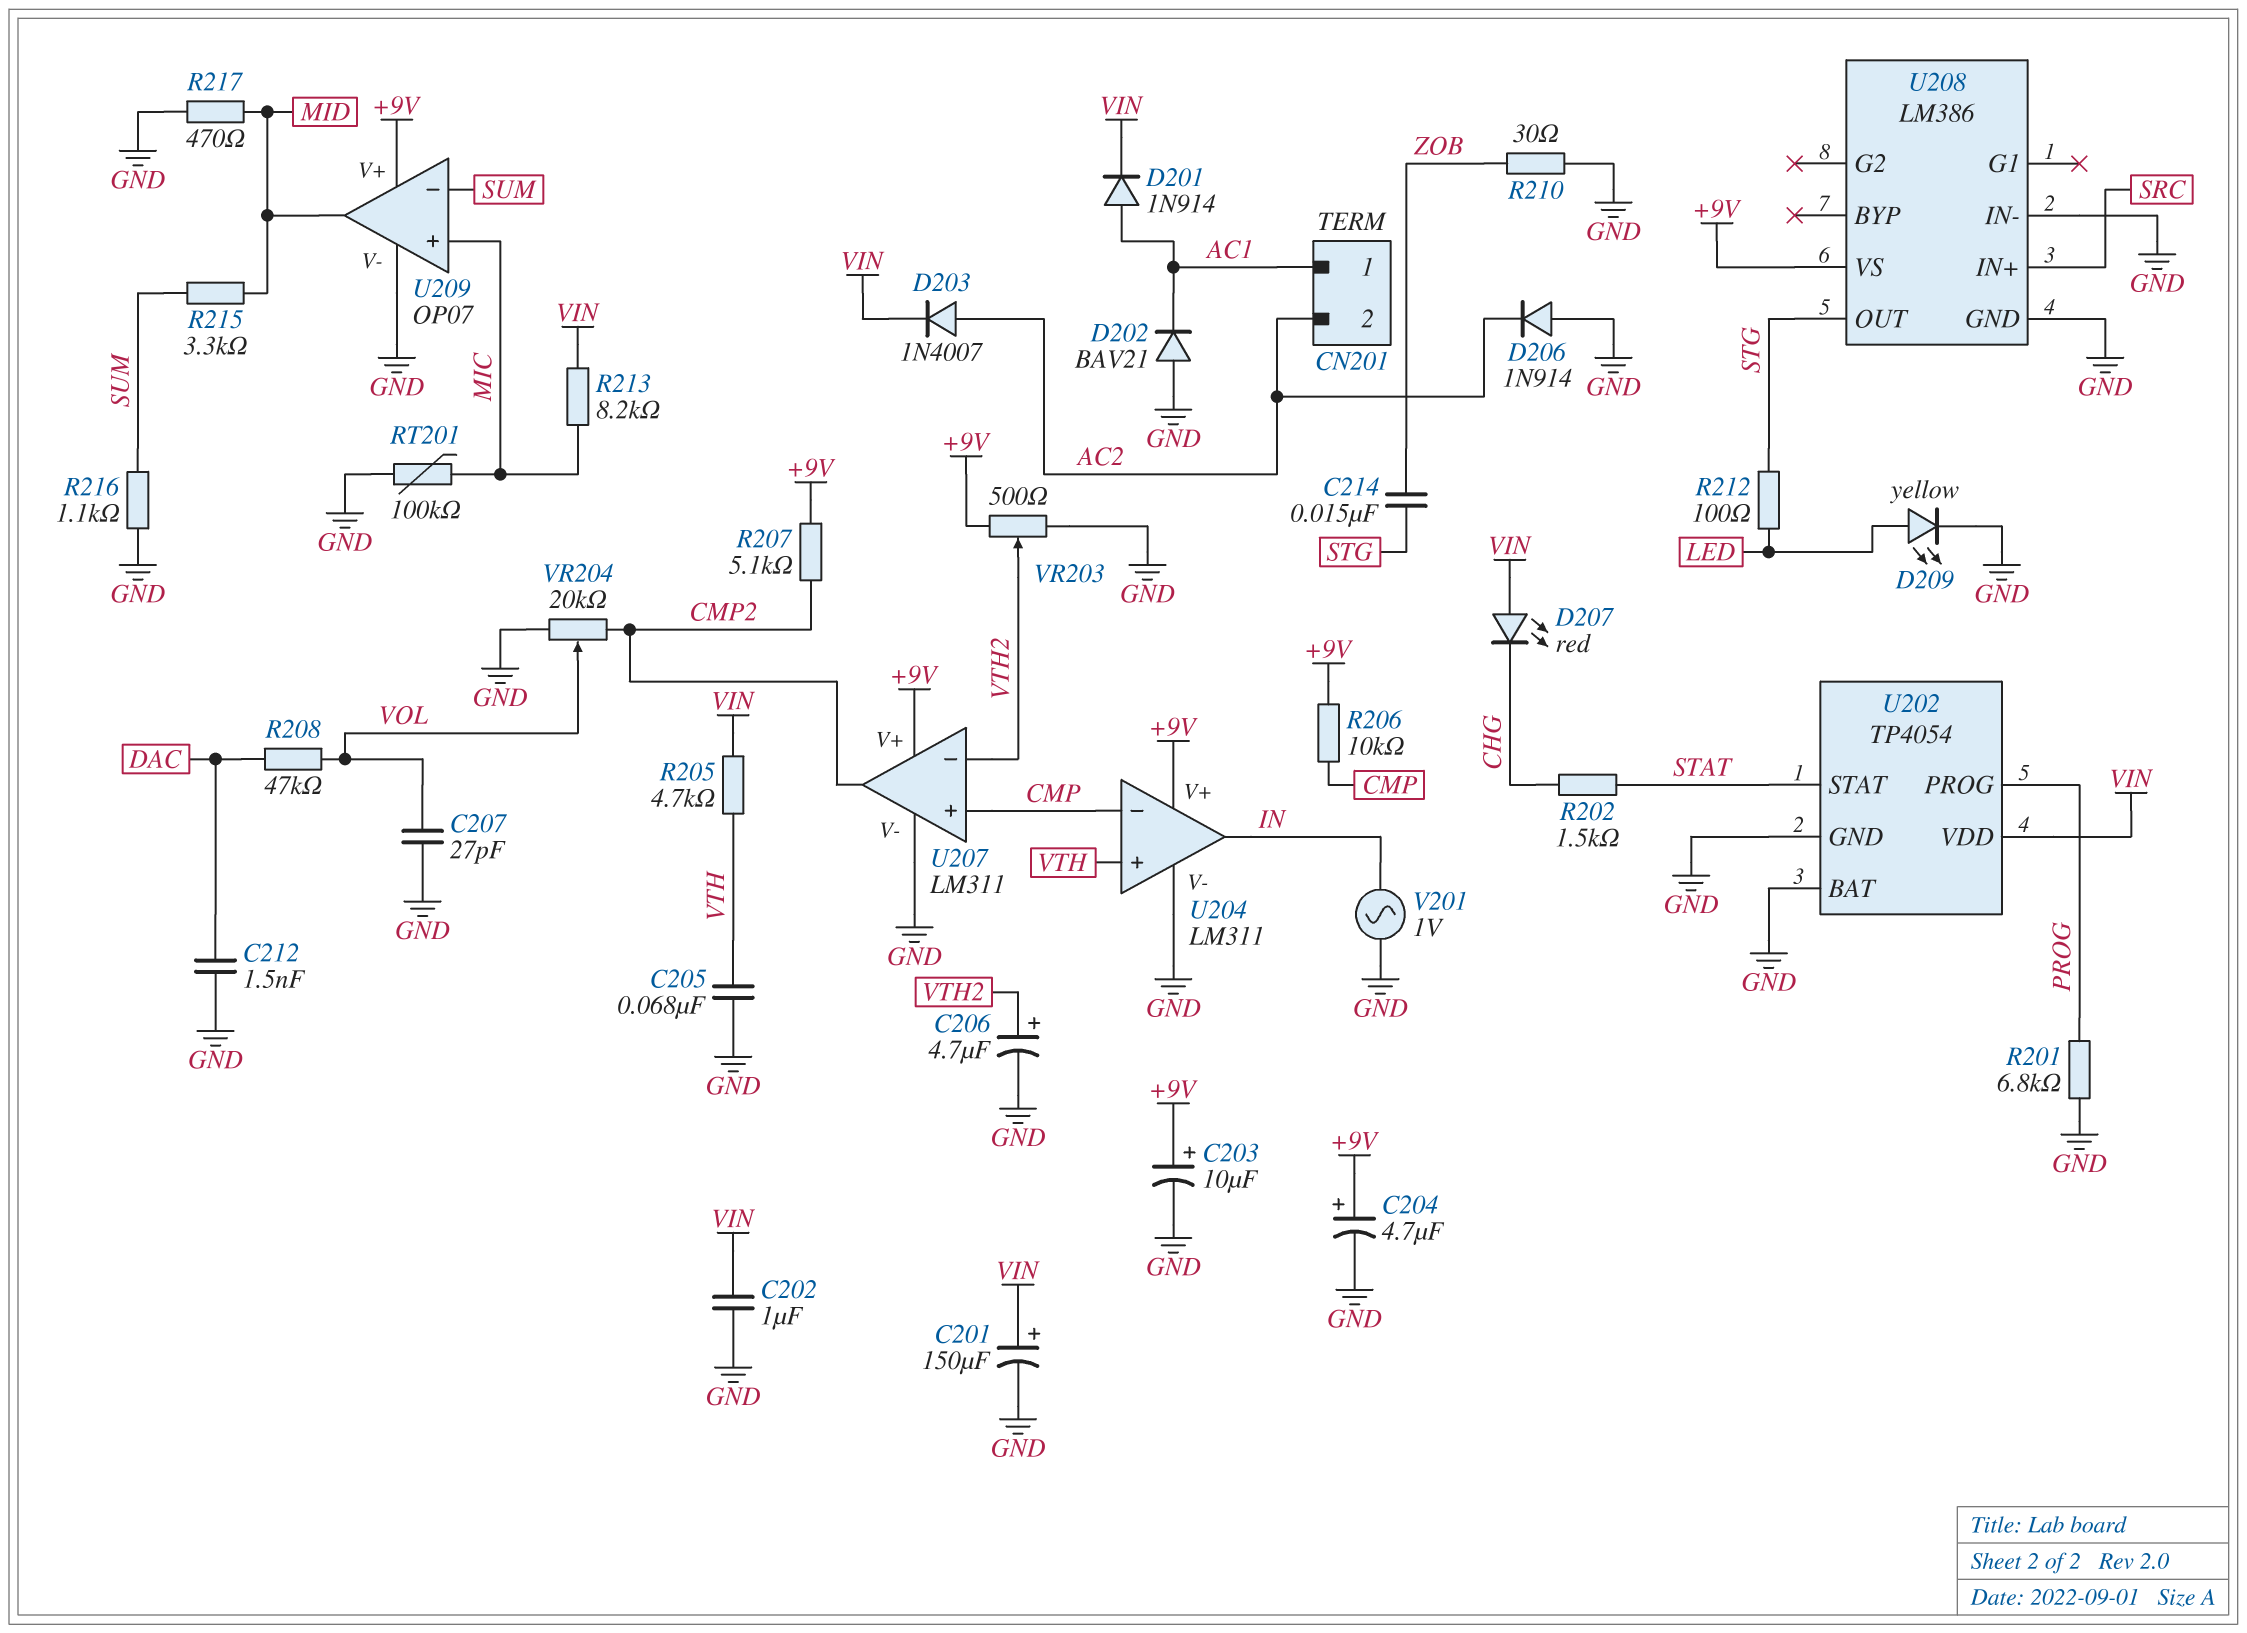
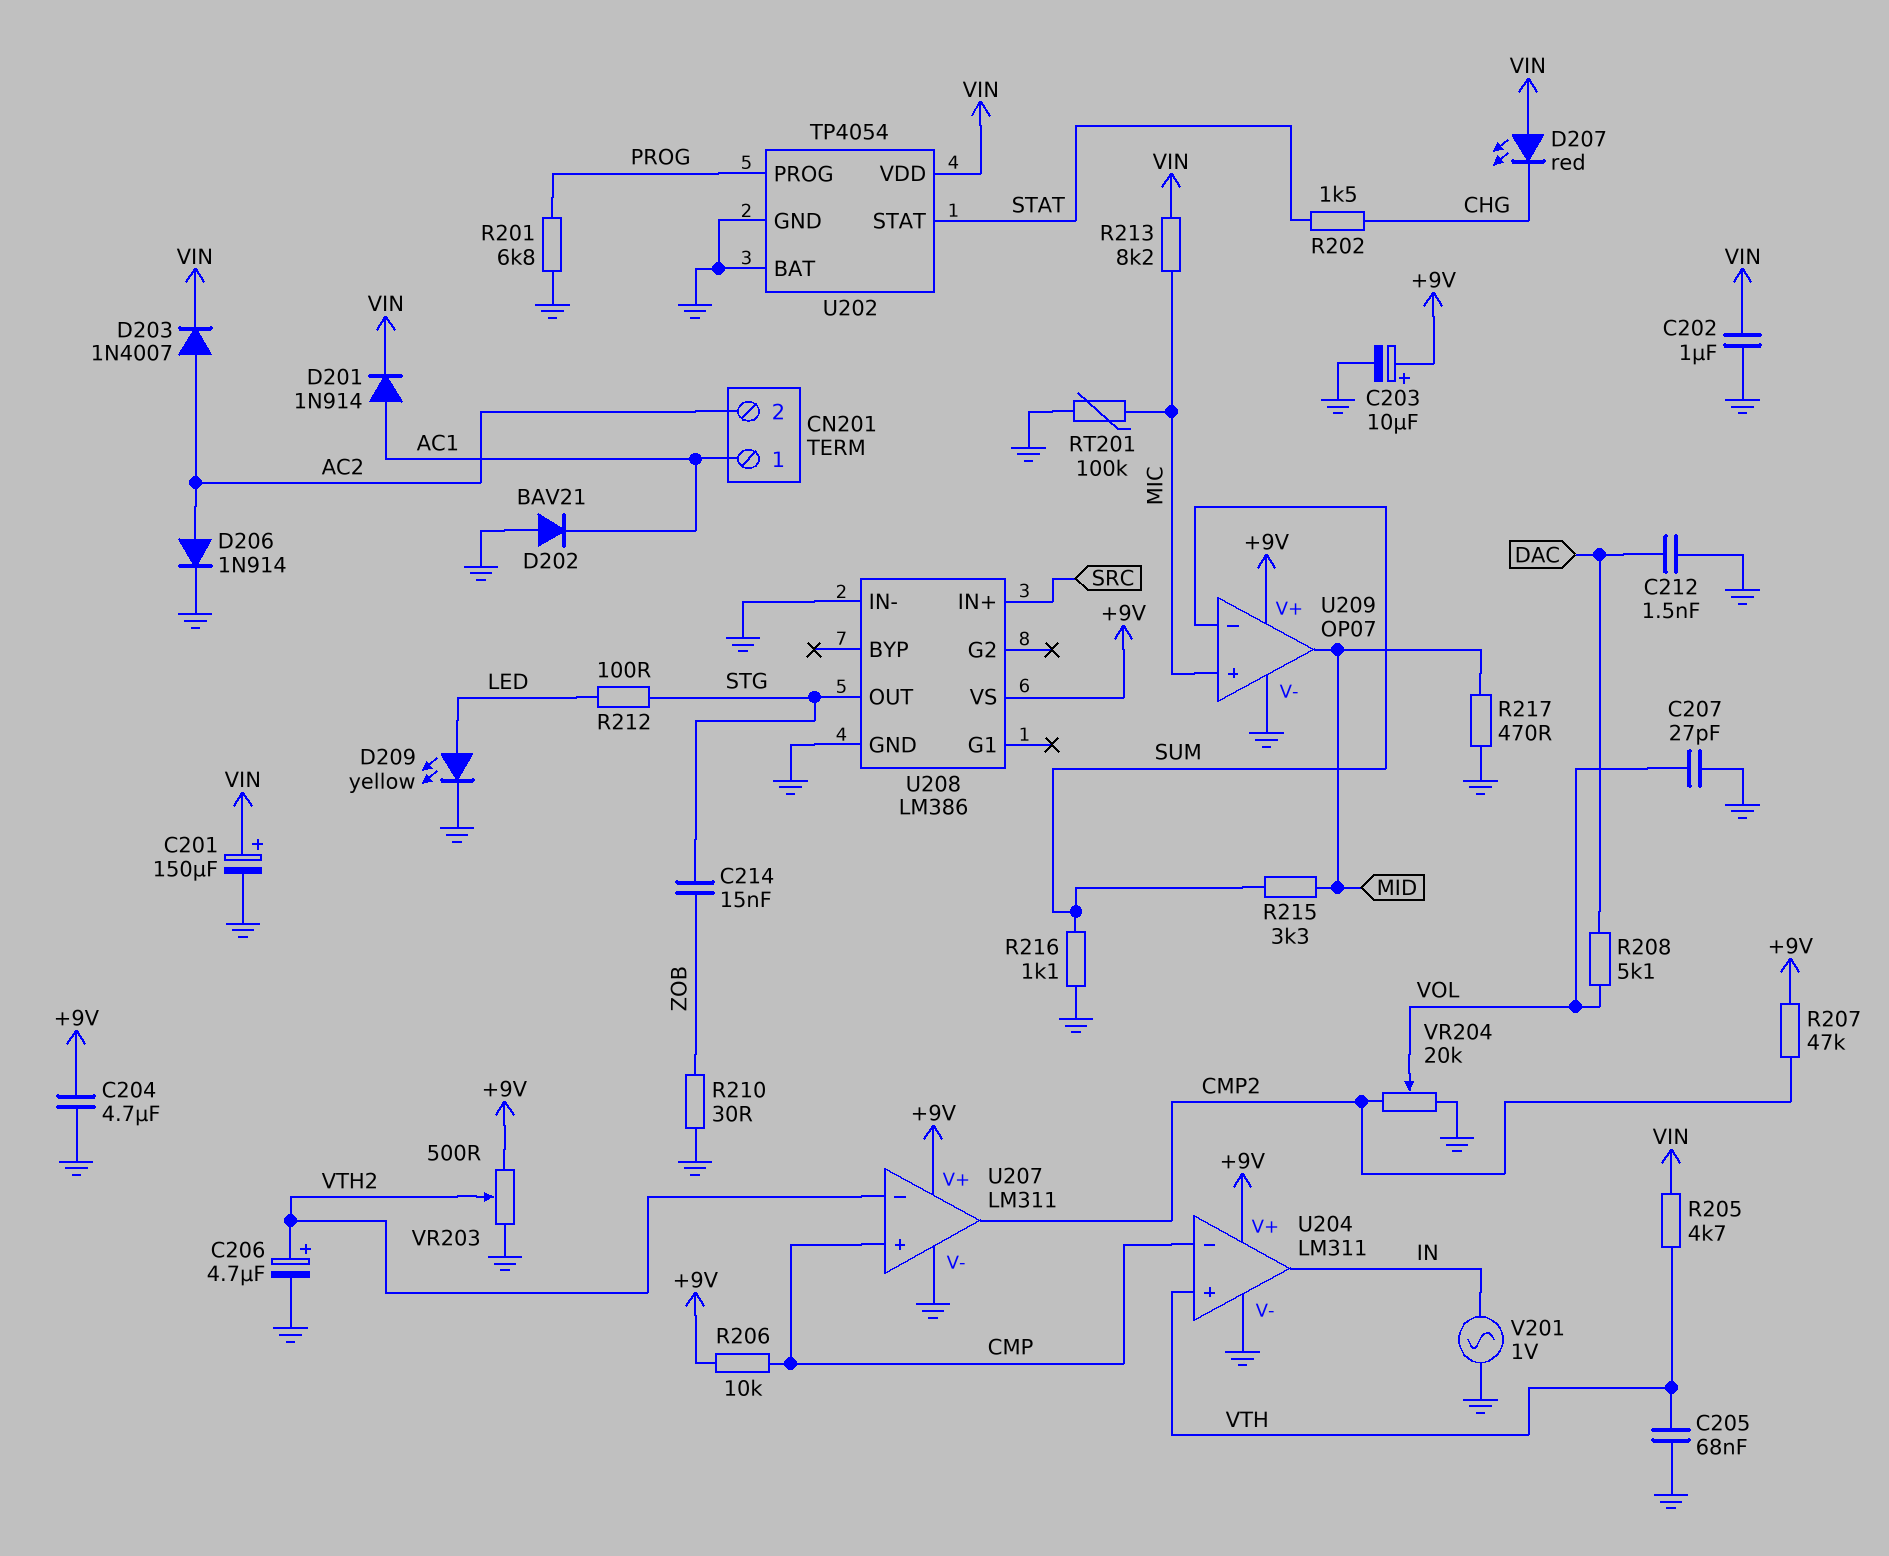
C204: 4.7uF (plus +9V, minus GND) -> 4.7uF (+9V, GND)
D206: diode 1N914 (A GND, K AC2) -> diode 1N914 (A AC2, K GND)
R207: 5.1k (+9V, CMP2) -> 47k (+9V, CMP2)
R208: 47k (DAC, VOL) -> 5.1k (DAC, VOL)

